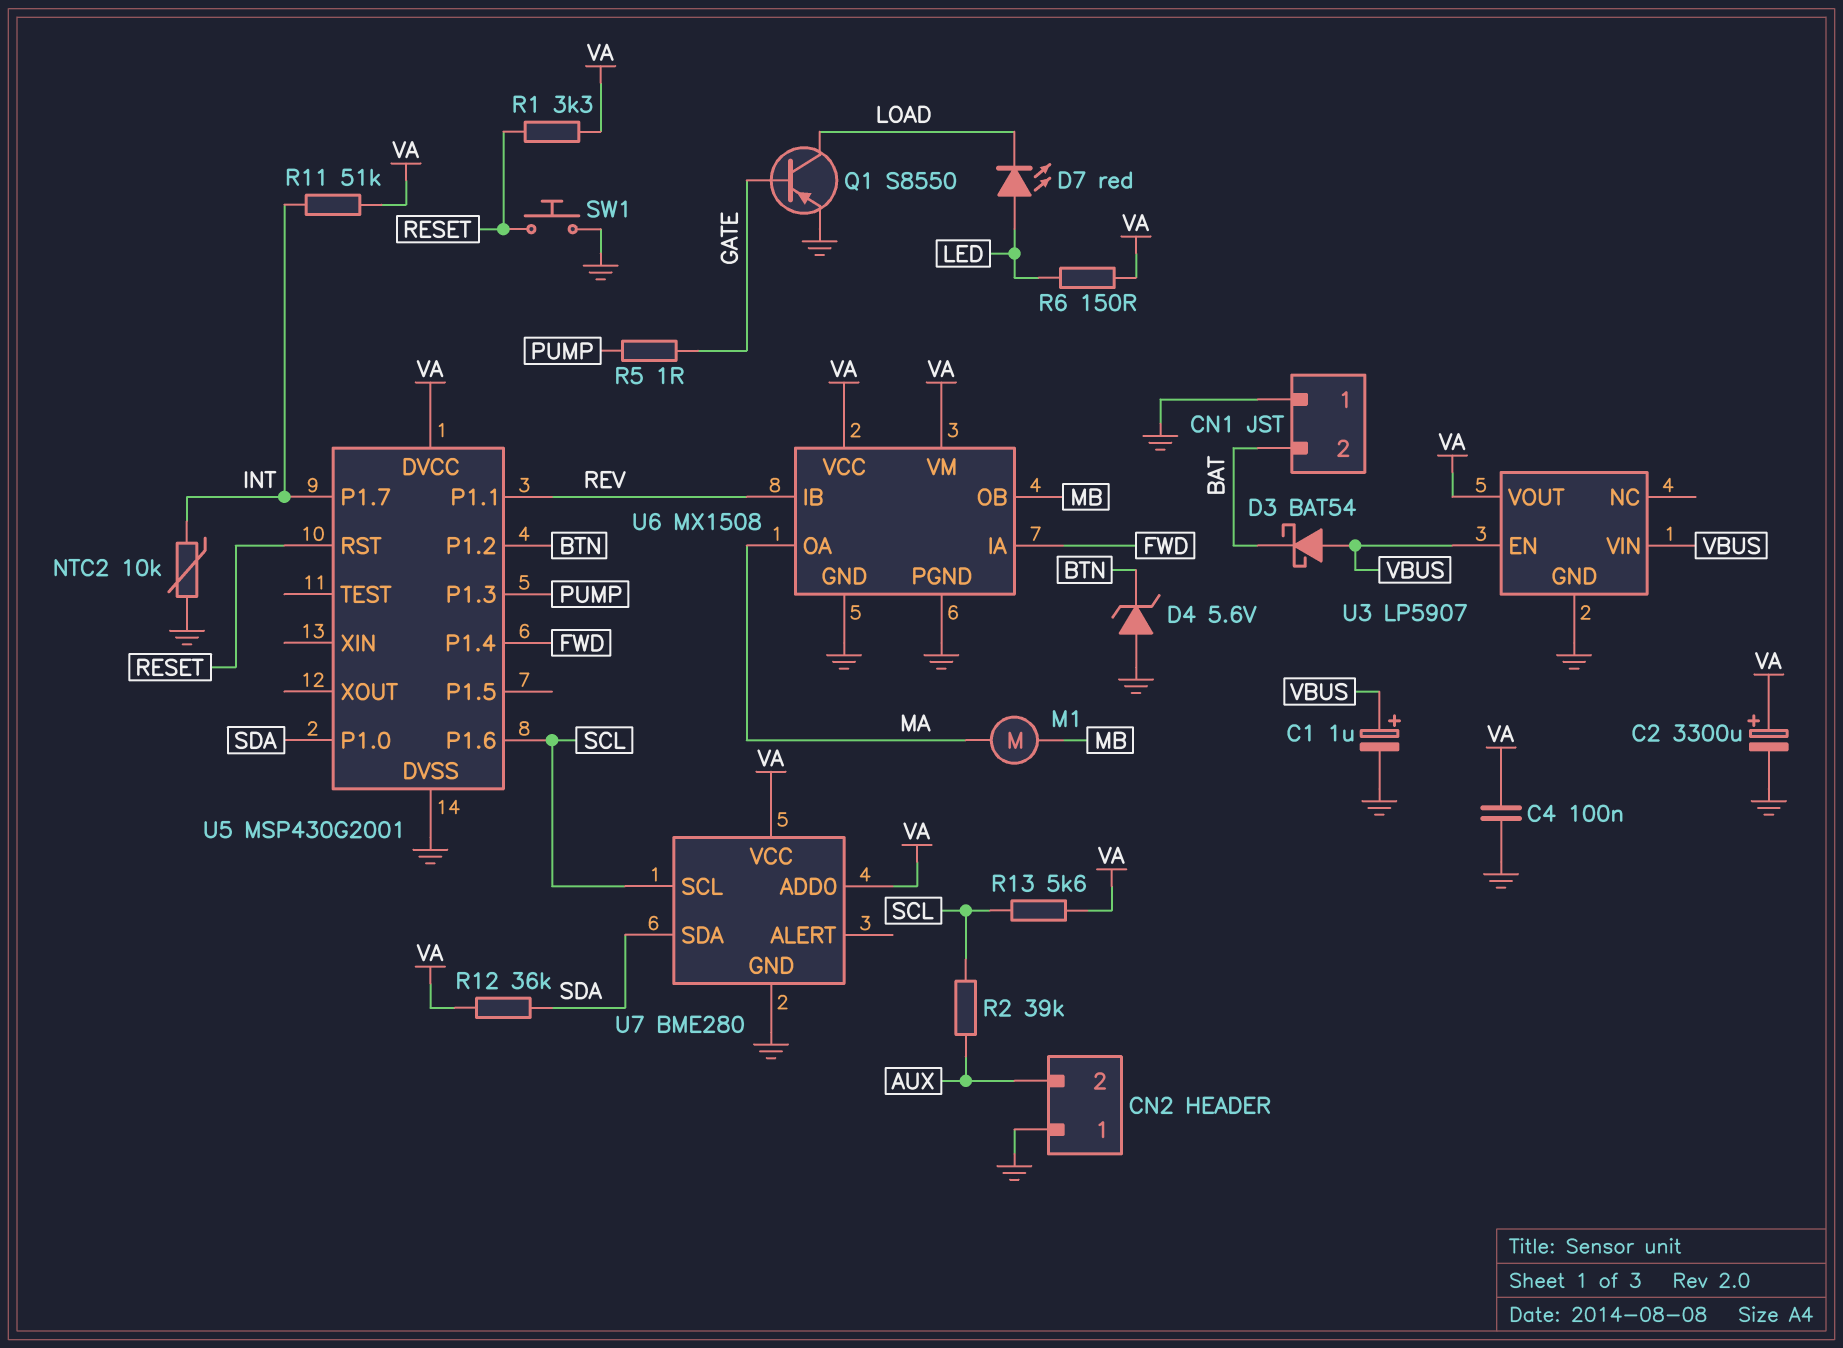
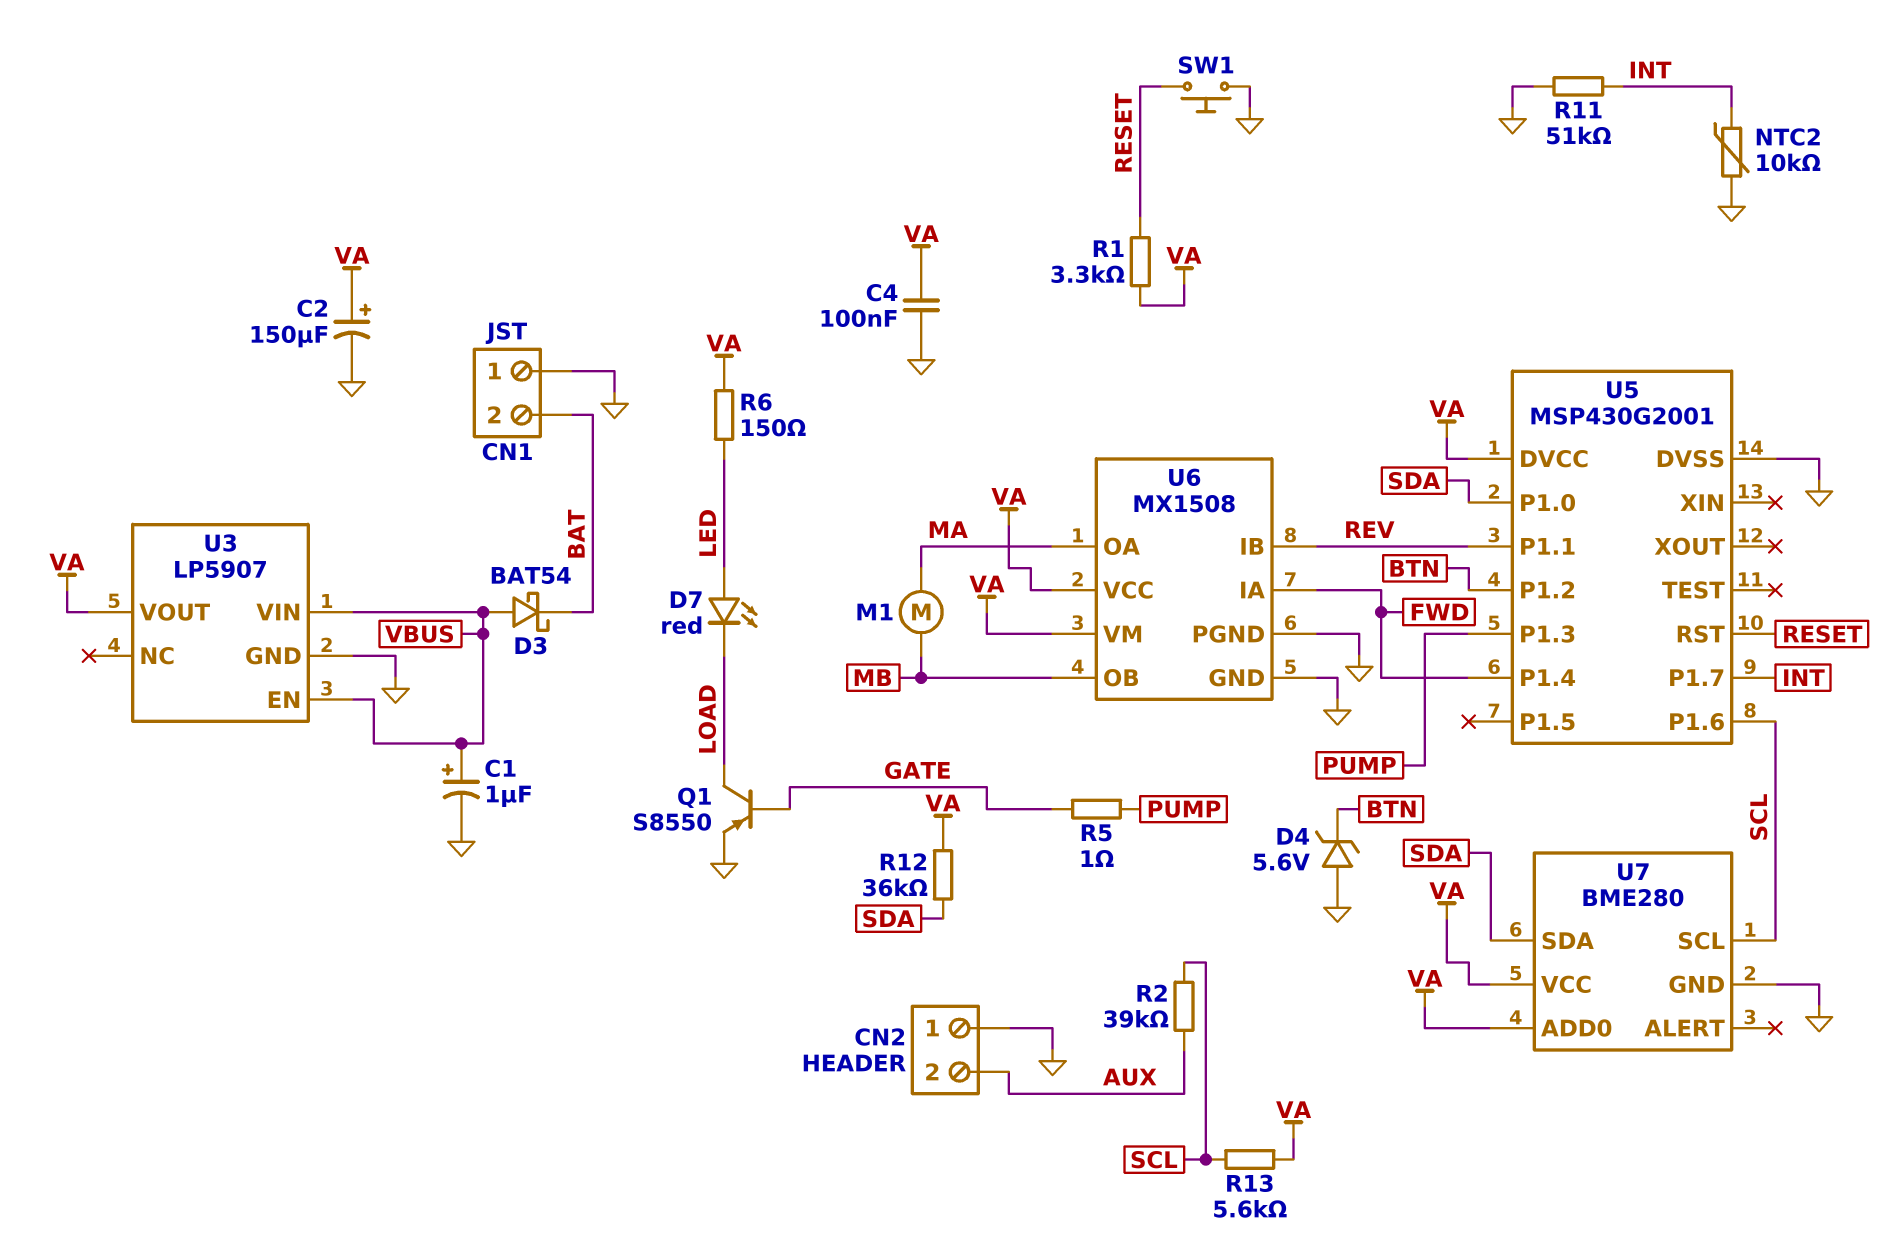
C2: 3300uF (plus VA, minus GND) -> 150uF (plus VA, minus GND)
R11: 51k (INT, VA) -> 51k (GND, INT)

